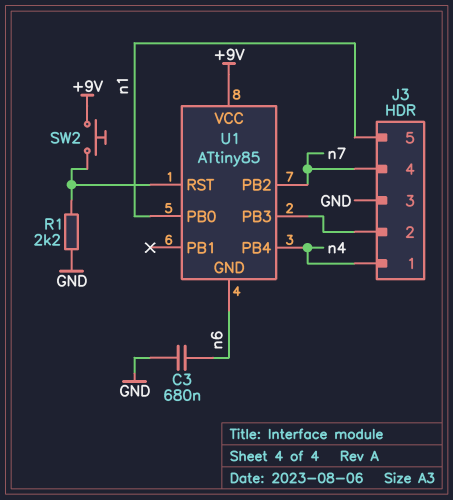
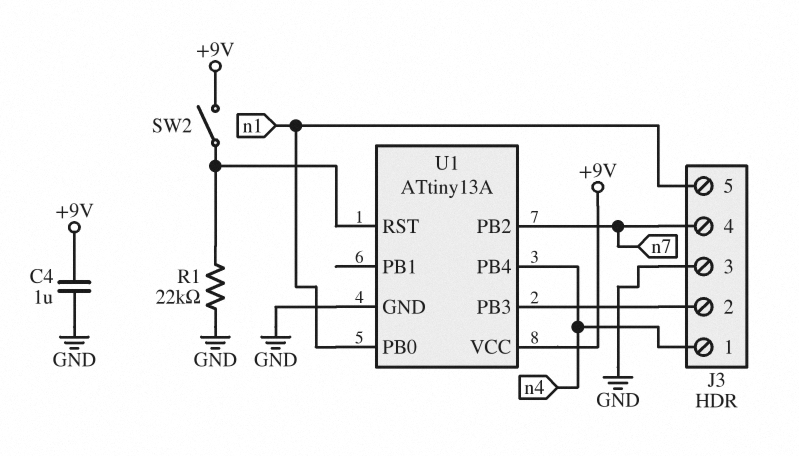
C3: 680nF (GND, n6) -> none
C4: none -> 1uF (+9V, GND)
R1: 2.2k (GND, U1/RST) -> 22k (GND, U1/RST)
SW2: button (+9V, U1/RST) -> switch (+9V, U1/RST)
U1: ATtiny85 -> ATtiny13A
U1 pin GND: n6 -> GND

